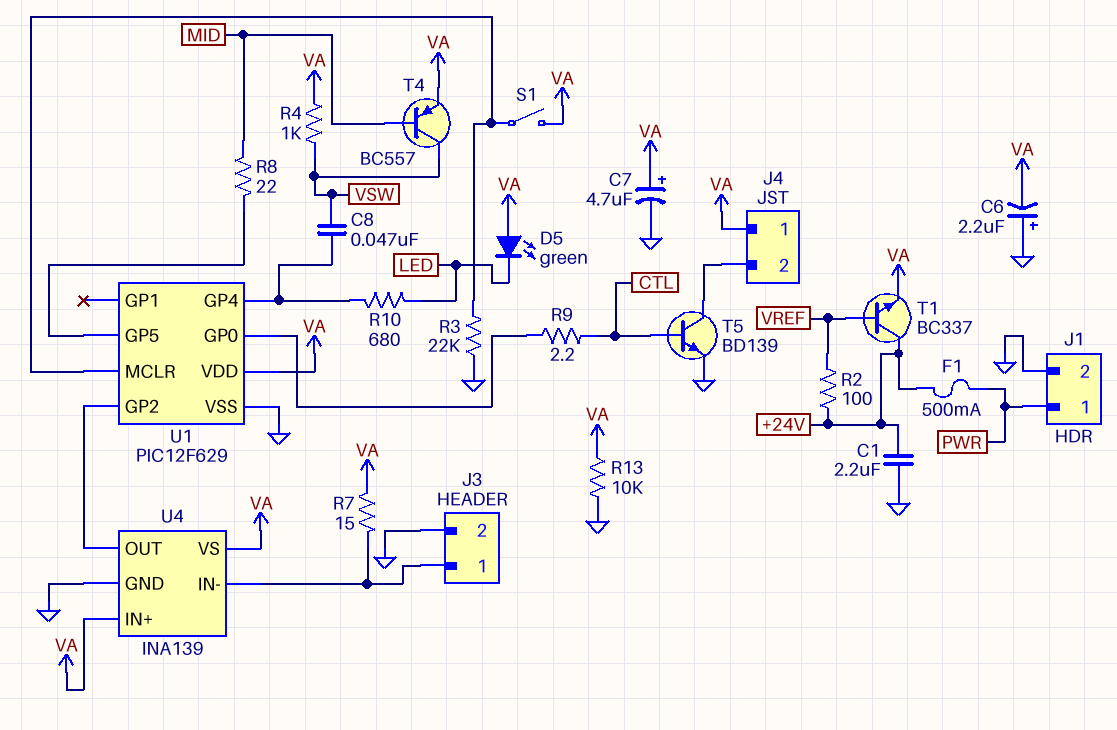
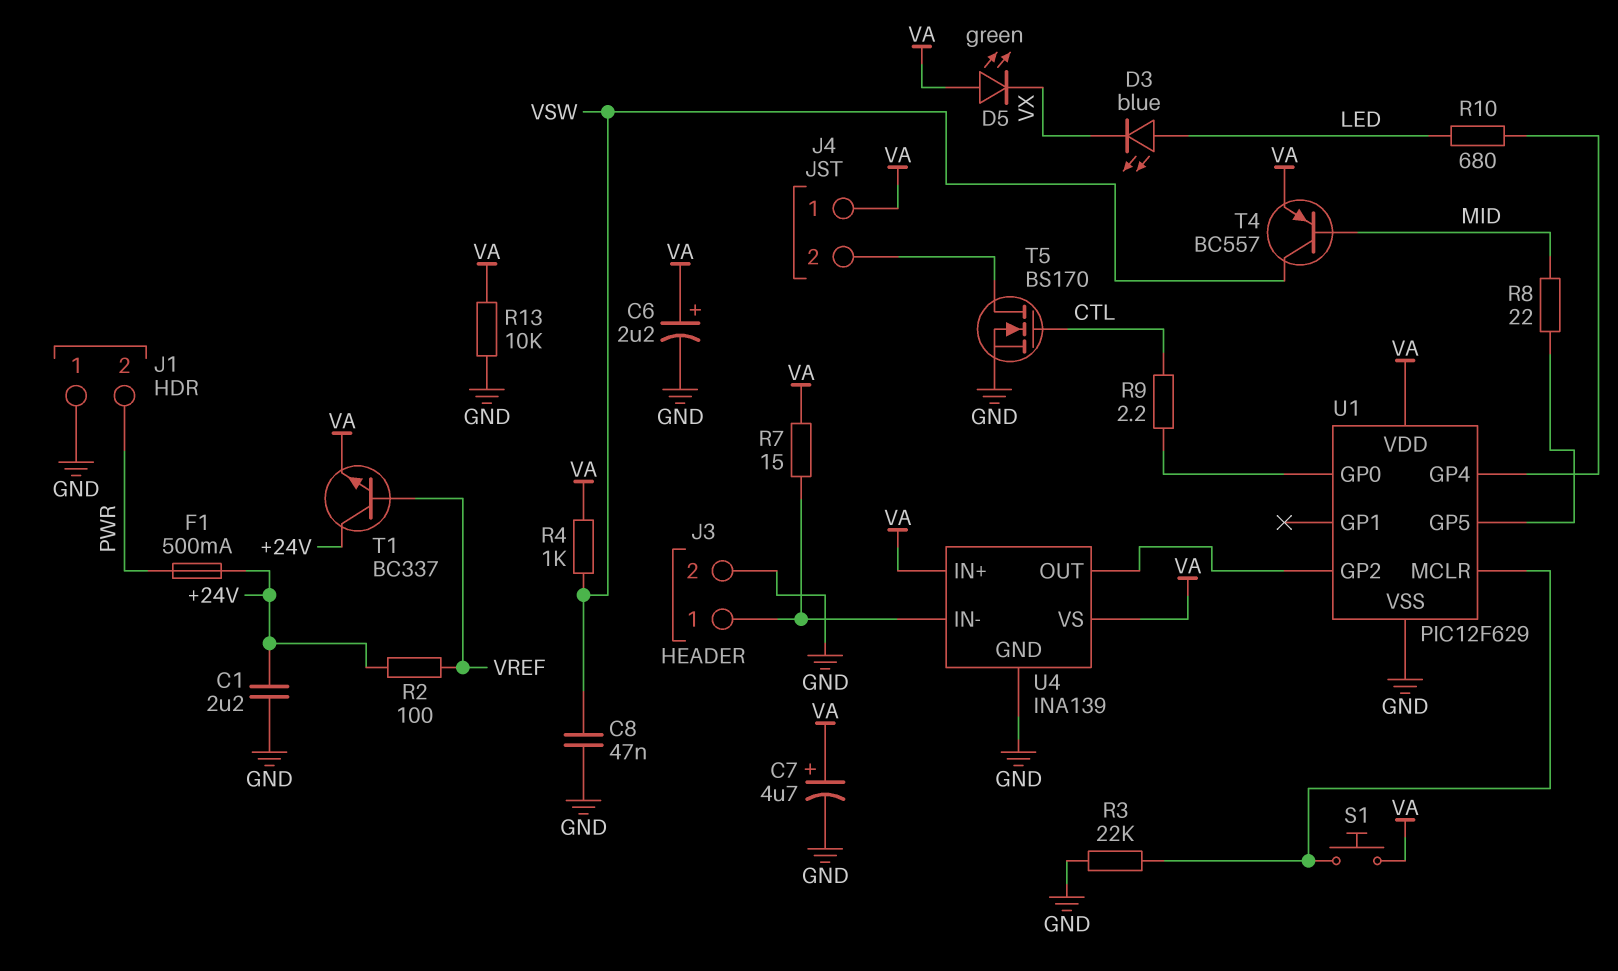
C6: 2.2uF (plus GND, minus VA) -> 2.2uF (plus VA, minus GND)
C8: 47nF (U1/GP4, VSW) -> 47nF (GND, VSW)
D3: none -> LED blue (A LED, K VX)
D5: LED green (A VA, K LED) -> LED green (A VA, K VX)
J1 pin 1: PWR -> GND
J1 pin 2: GND -> PWR
S1: switch (U1/MCLR, VA) -> button (U1/MCLR, VA)
T5: NPN BD139 (B CTL, C J4/2, E GND) -> NMOS BS170 (G CTL, D J4/2, S GND)

